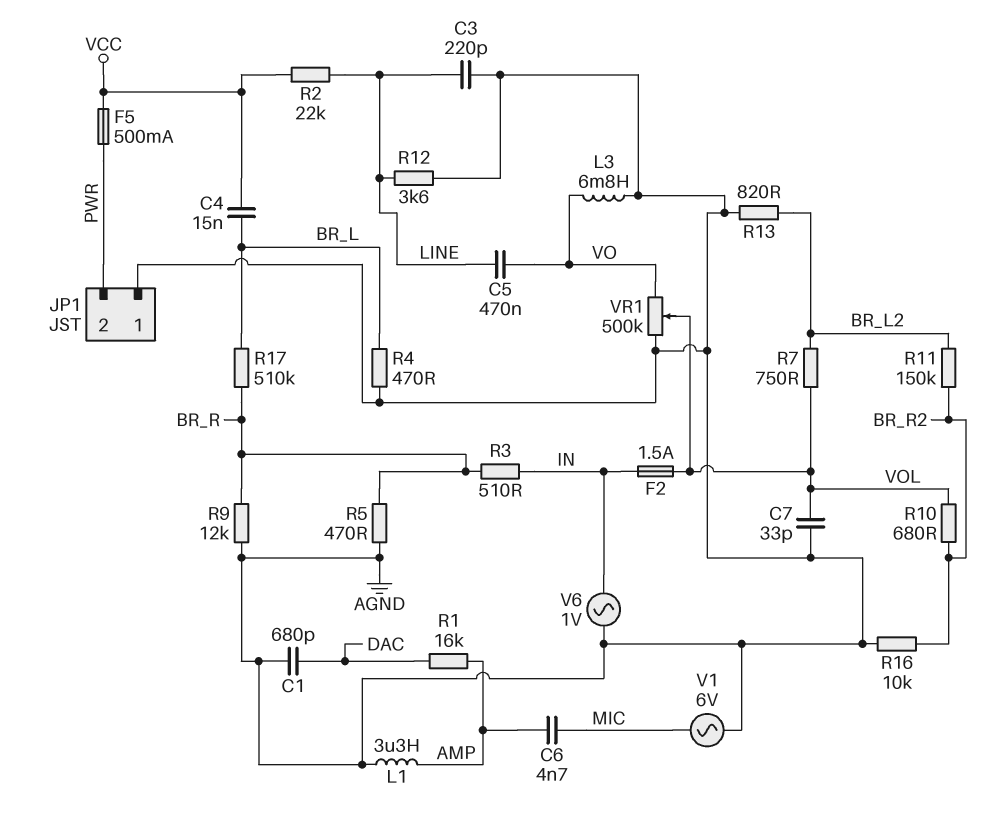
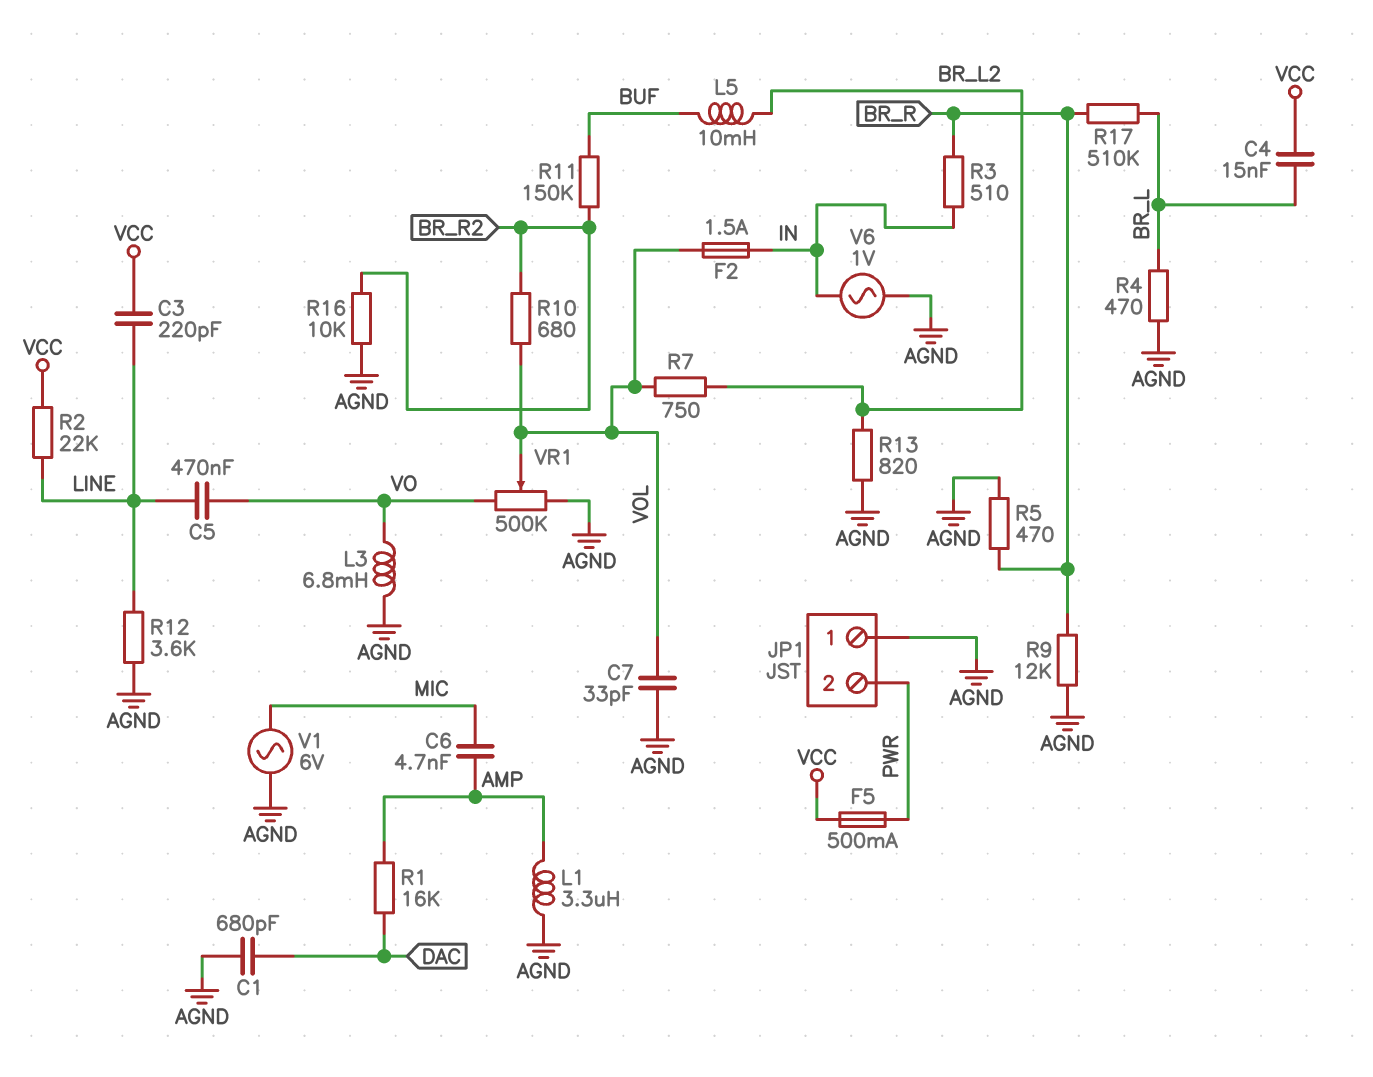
C3: 220pF (AGND, LINE) -> 220pF (LINE, VCC)
L5: none -> 10mH (BR_L2, BUF)
R11: 150k (BR_L2, BR_R2) -> 150k (BR_R2, BUF)

